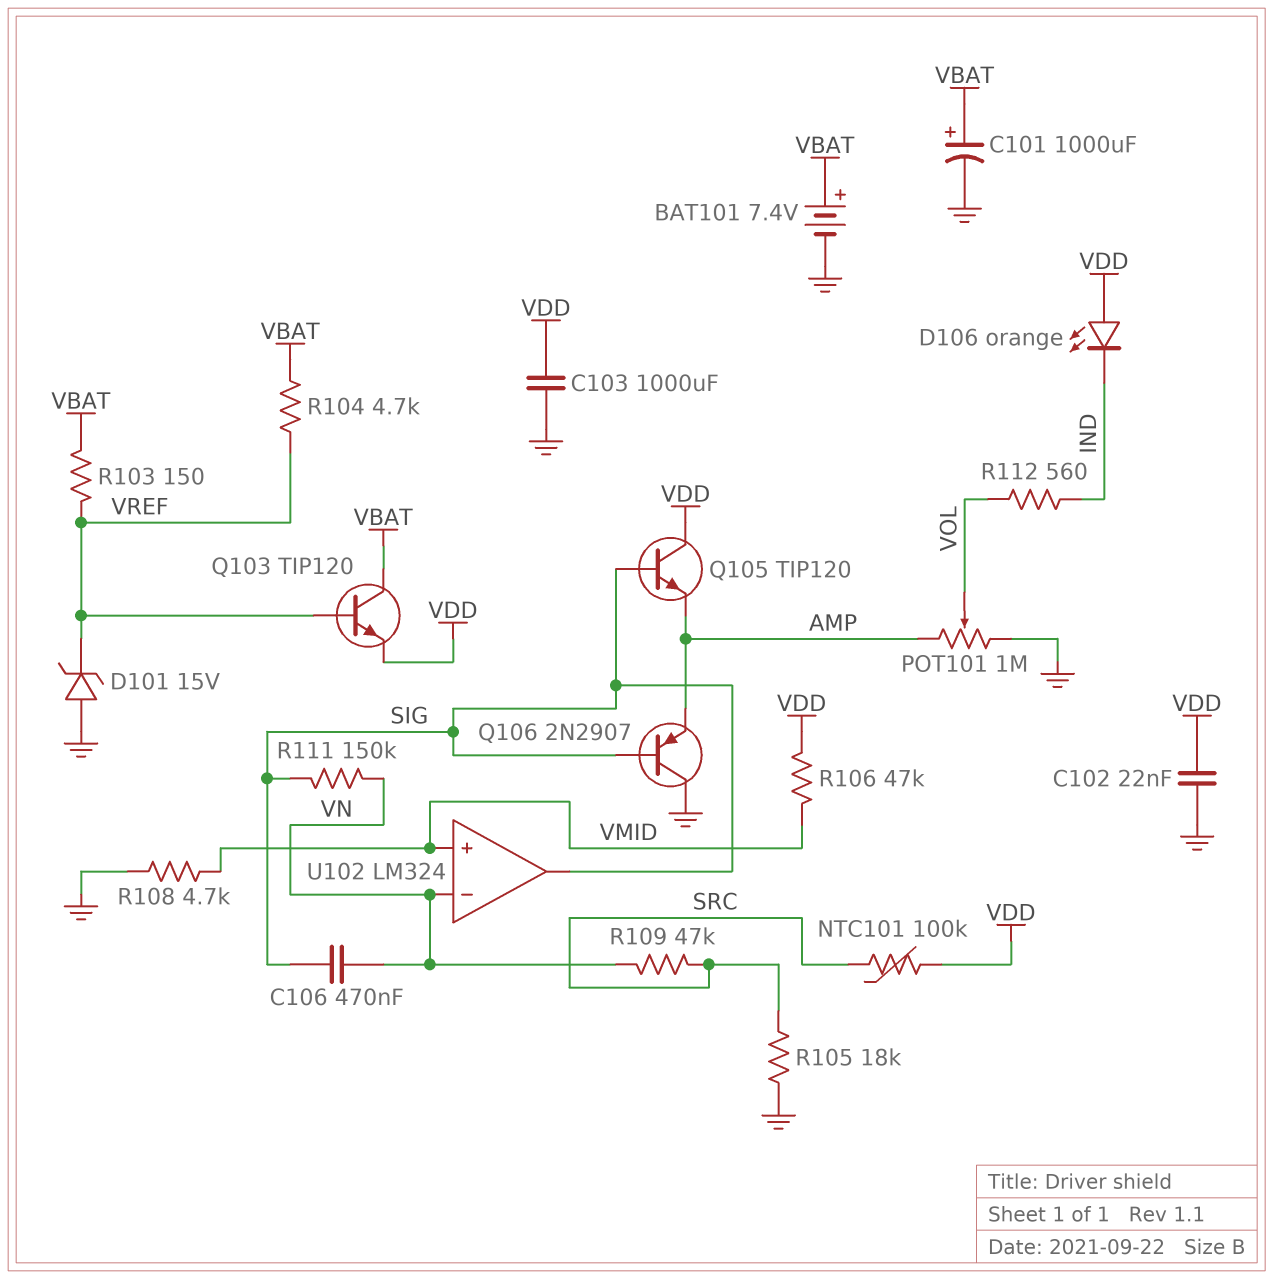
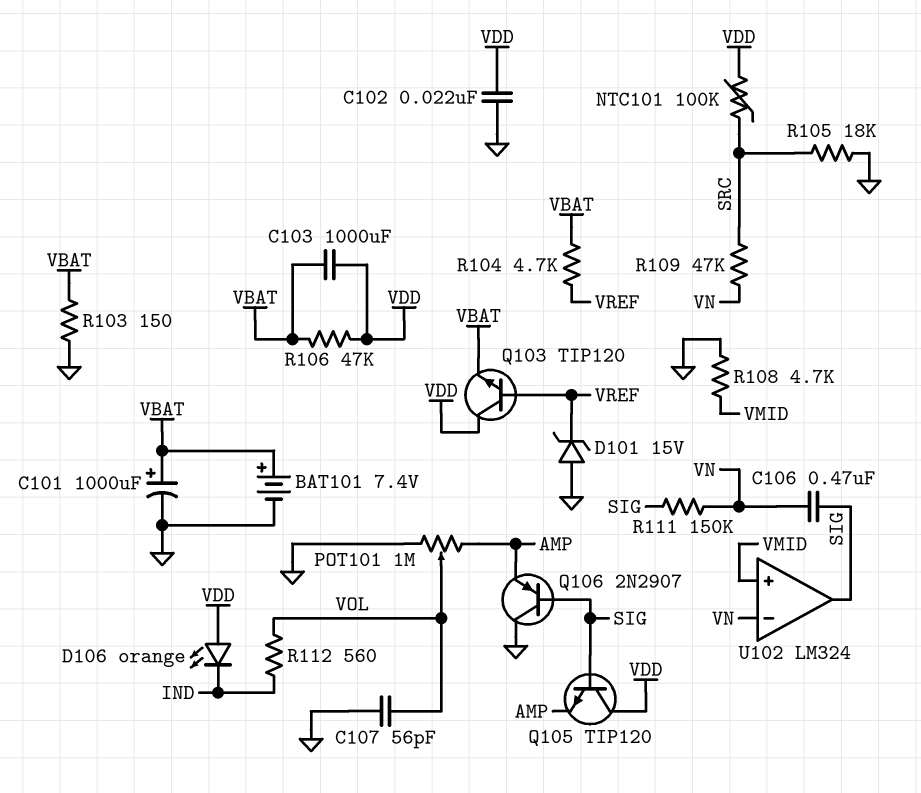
C103: 1000uF (GND, VDD) -> 1000uF (VBAT, VDD)
C107: none -> 56pF (GND, VOL)
Q103: NPN TIP120 (B VREF, C VBAT, E VDD) -> NPN TIP120 (B VREF, C VDD, E VBAT)
R103: 150 (VBAT, VREF) -> 150 (GND, VBAT)
R106: 47k (VDD, VMID) -> 47k (VBAT, VDD)

